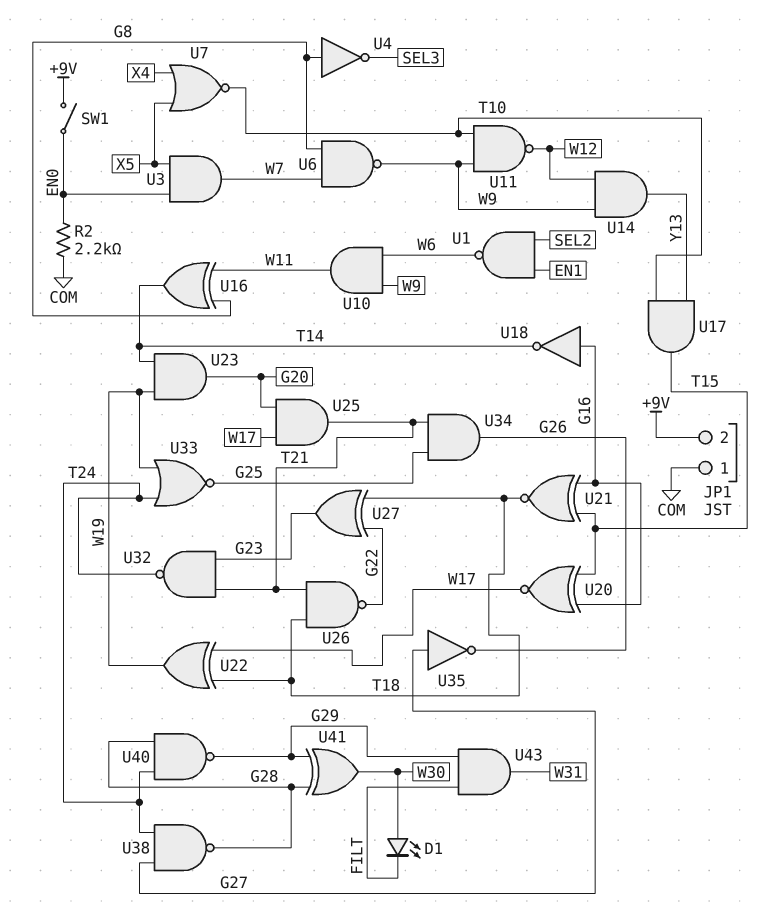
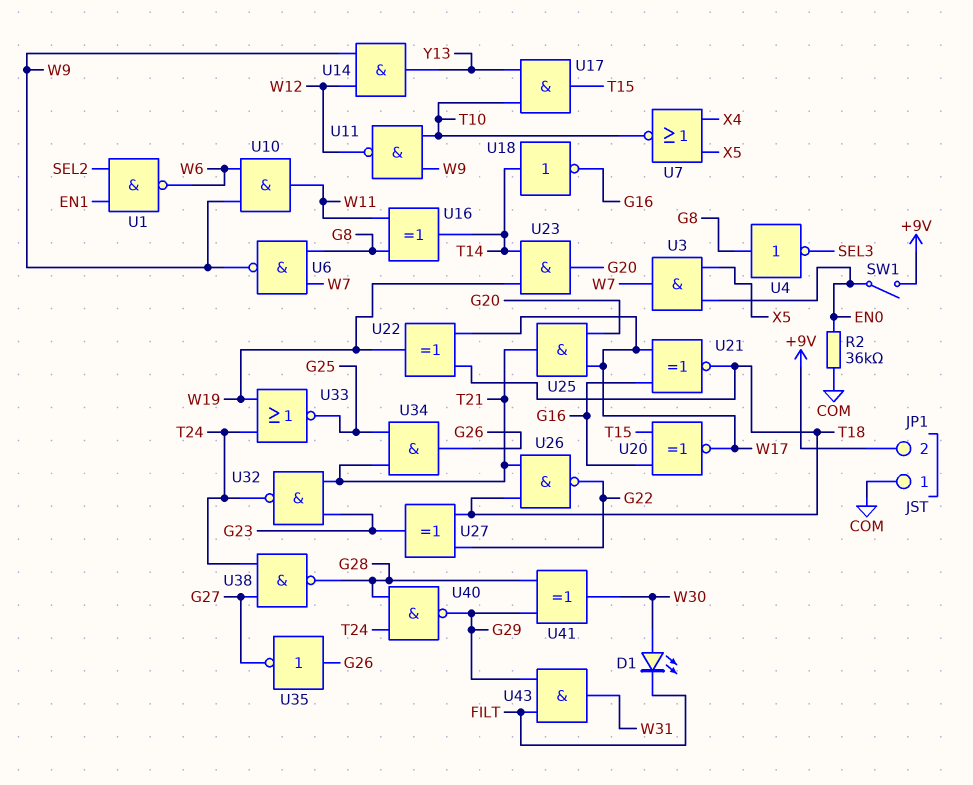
R2: 2.2k (COM, EN0) -> 36k (COM, EN0)
U18: NOT (in G16, out T14) -> NOT (in T14, out G16)
U21: XNOR (in G16, in T15, out T18) -> XNOR (in G16, in W17, out T18)
U35: NOT (in G27, out G26) -> NOT (in G26, out G27)

